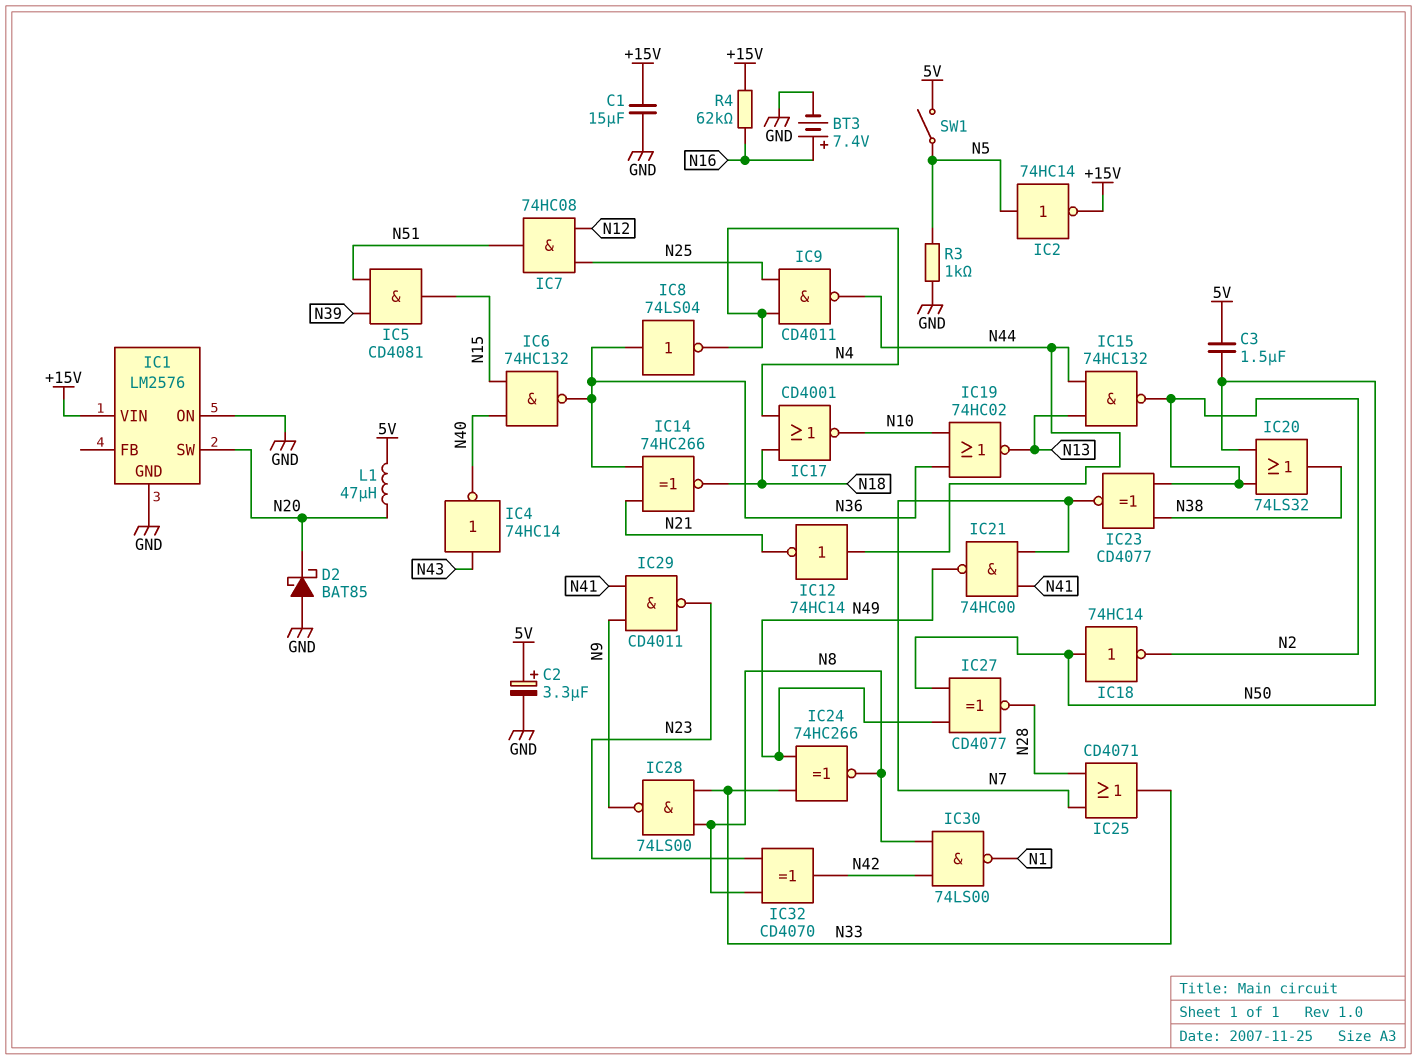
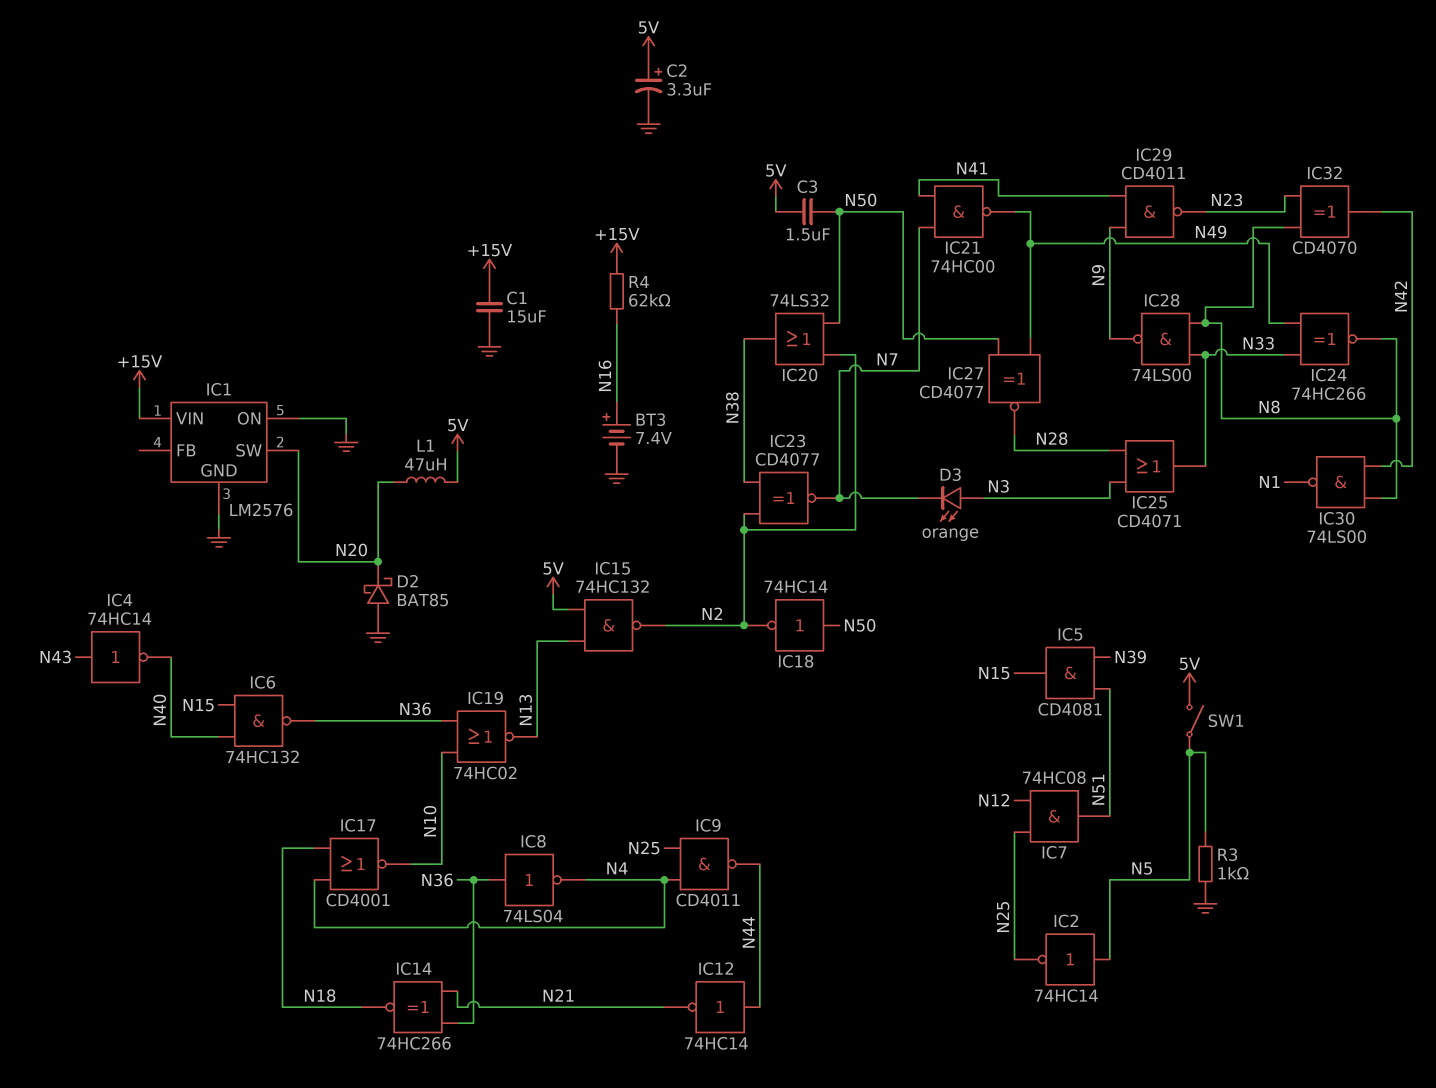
D3: none -> LED orange (A N3, K N7)
IC2: NOT 74HC14 (in N5, out +15V) -> NOT 74HC14 (in N5, out N25)
IC15: NAND 74HC132 (in N13, in N44, out N2) -> NAND 74HC132 (in 5V, in N13, out N2)
IC25: OR CD4071 (in N7, in N28, out N33) -> OR CD4071 (in N3, in N28, out N33)

